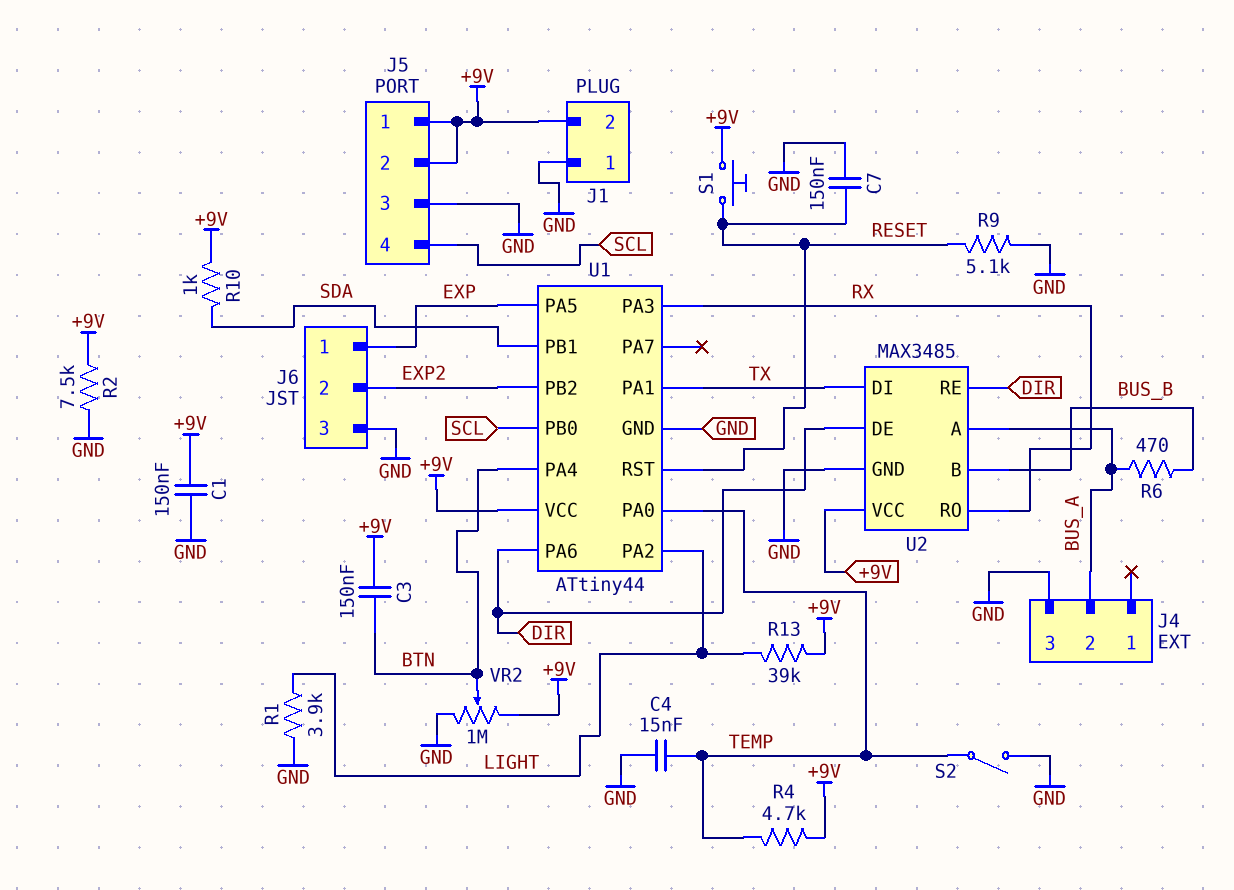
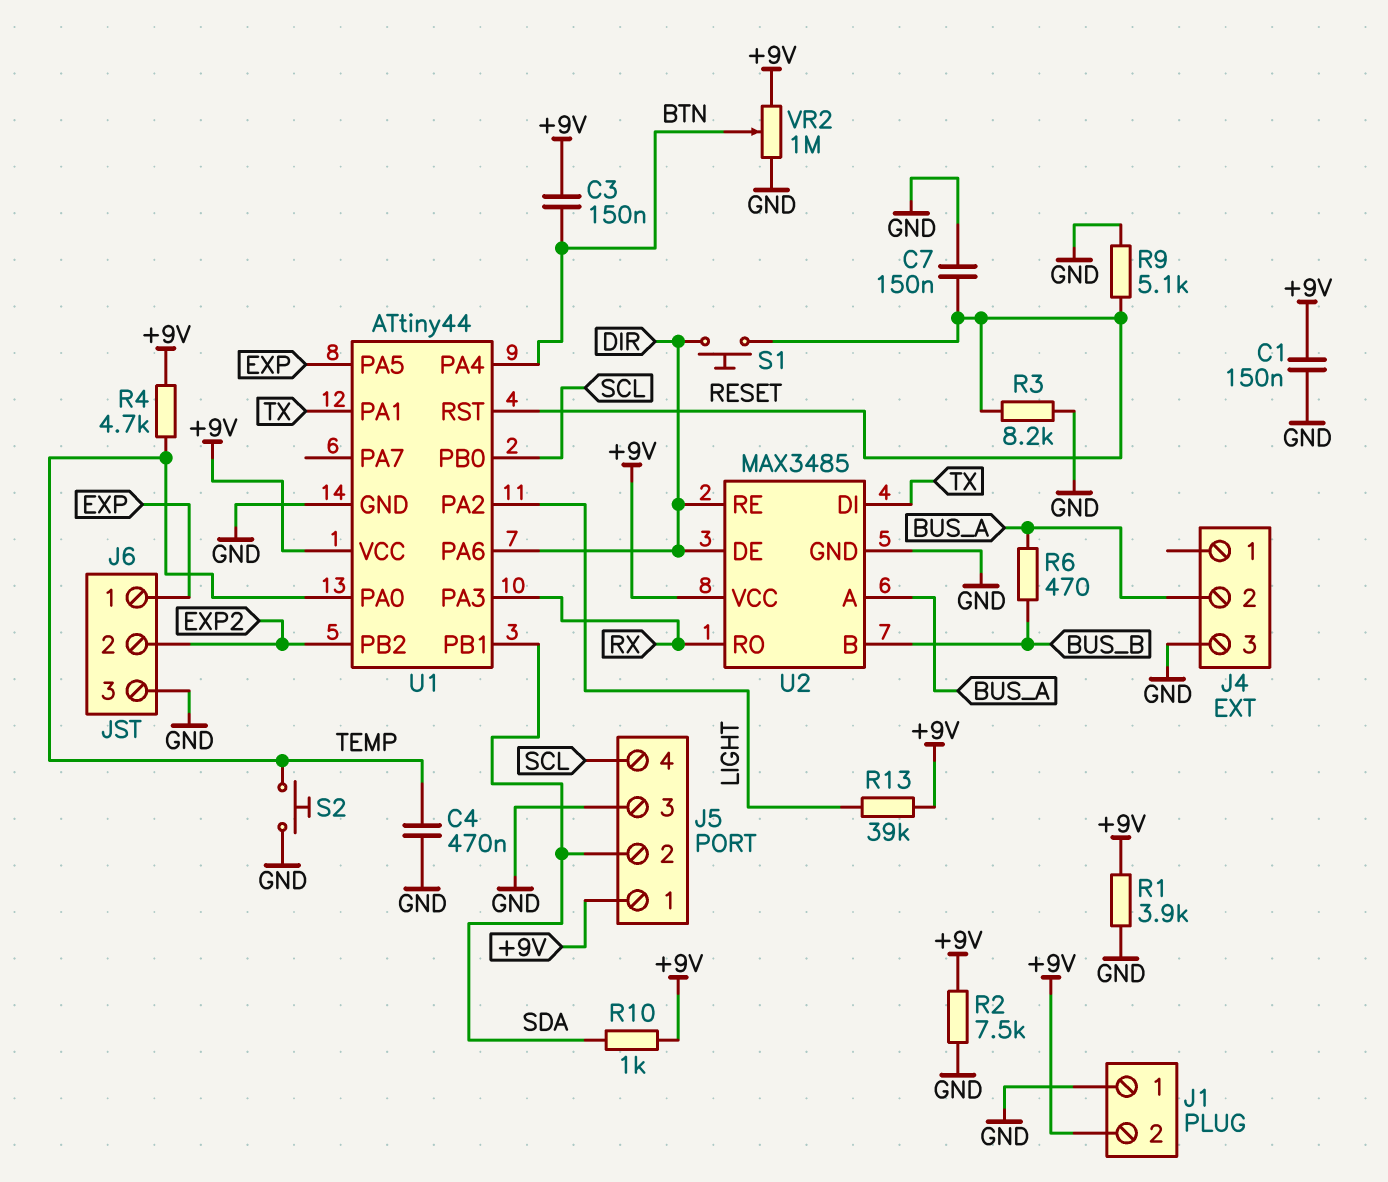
C4: 15nF (GND, TEMP) -> 470nF (GND, TEMP)
J5 pin 2: +9V -> SDA
R1: 3.9k (GND, LIGHT) -> 3.9k (+9V, GND)
R3: none -> 8.2k (GND, RESET)
S1: button (+9V, RESET) -> button (DIR, RESET)
S2: switch (GND, TEMP) -> button (GND, TEMP)

